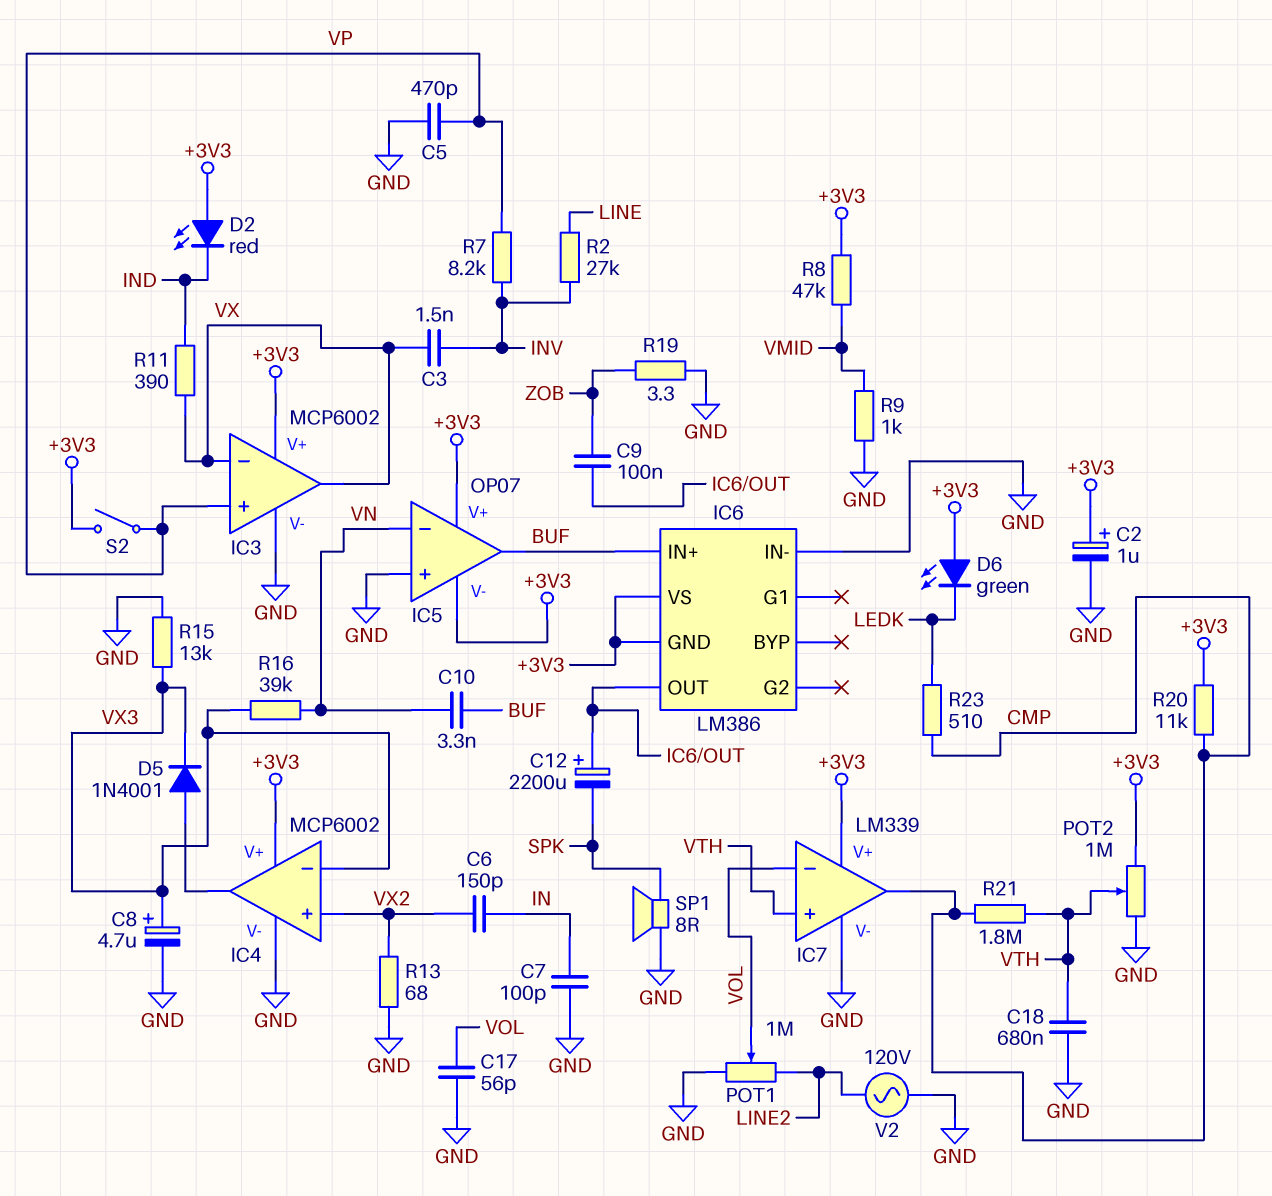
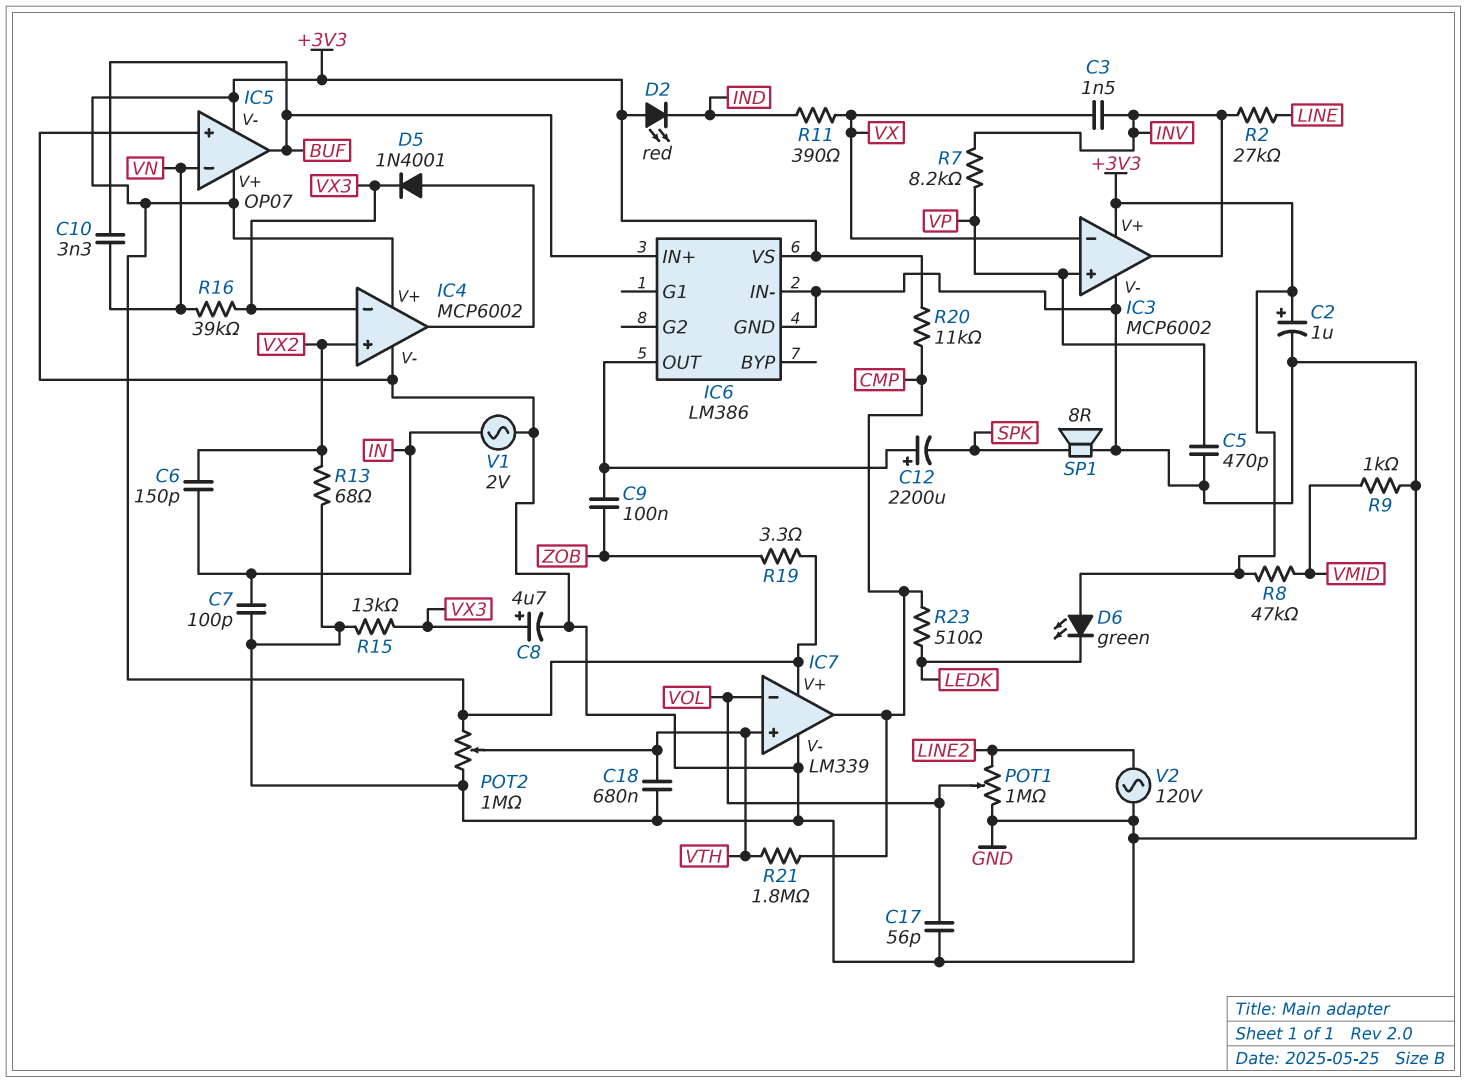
IC3 pin out: VX -> INV
IC6 pin GND: +3V3 -> GND
R19: 3.3 (GND, ZOB) -> 3.3 (+3V3, ZOB)
S2: switch (+3V3, VP) -> none
V1: none -> AC 2V (GND, IN)

